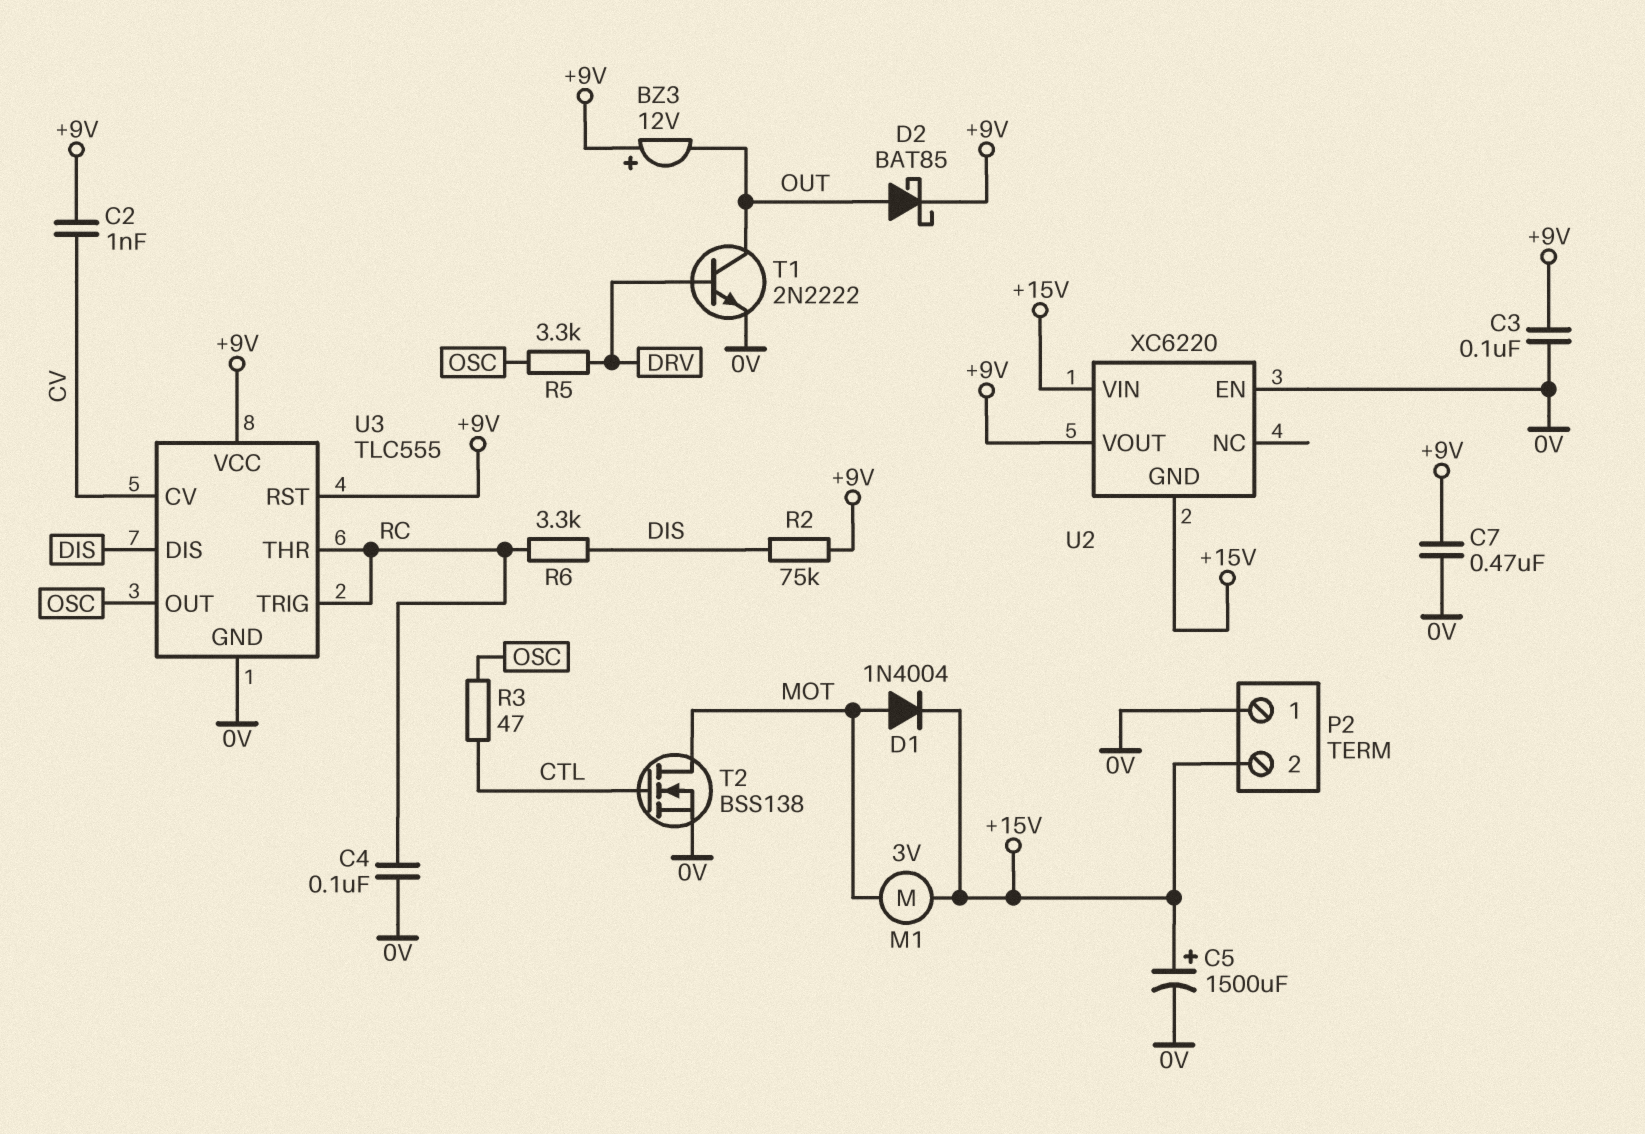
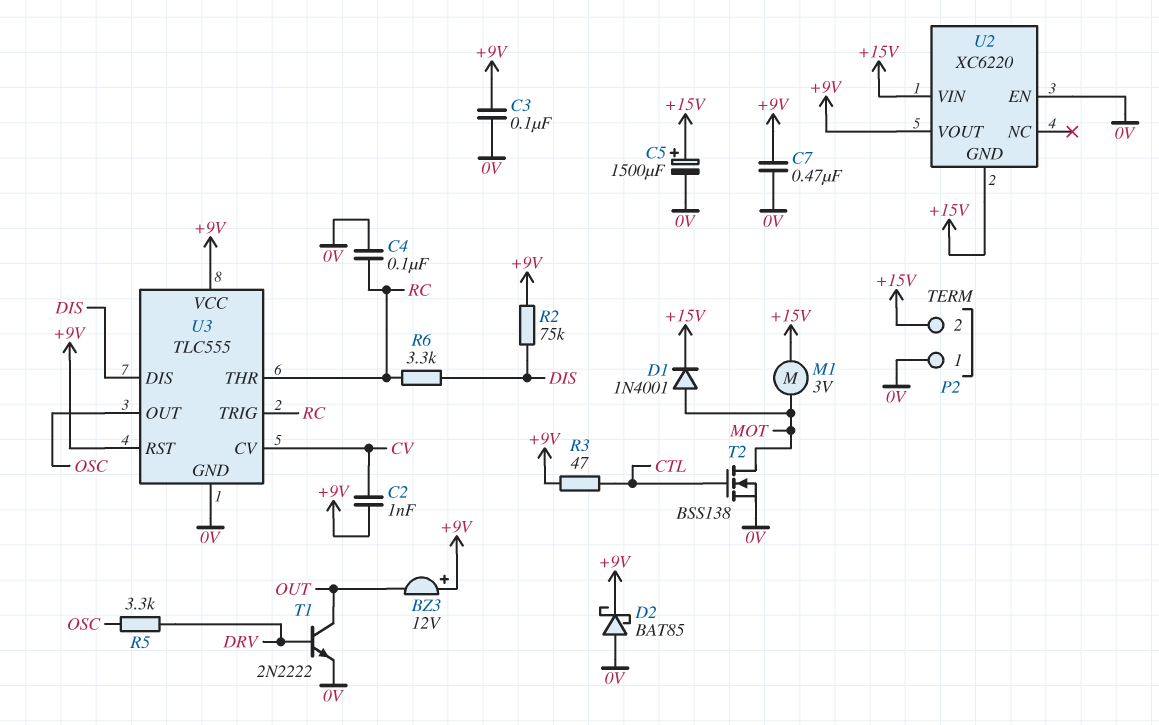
D1: diode 1N4004 (A MOT, K +15V) -> diode 1N4001 (A MOT, K +15V)
D2: schottky BAT85 (A OUT, K +9V) -> schottky BAT85 (A 0V, K +9V)
R3: 47 (CTL, OSC) -> 47 (+9V, CTL)

